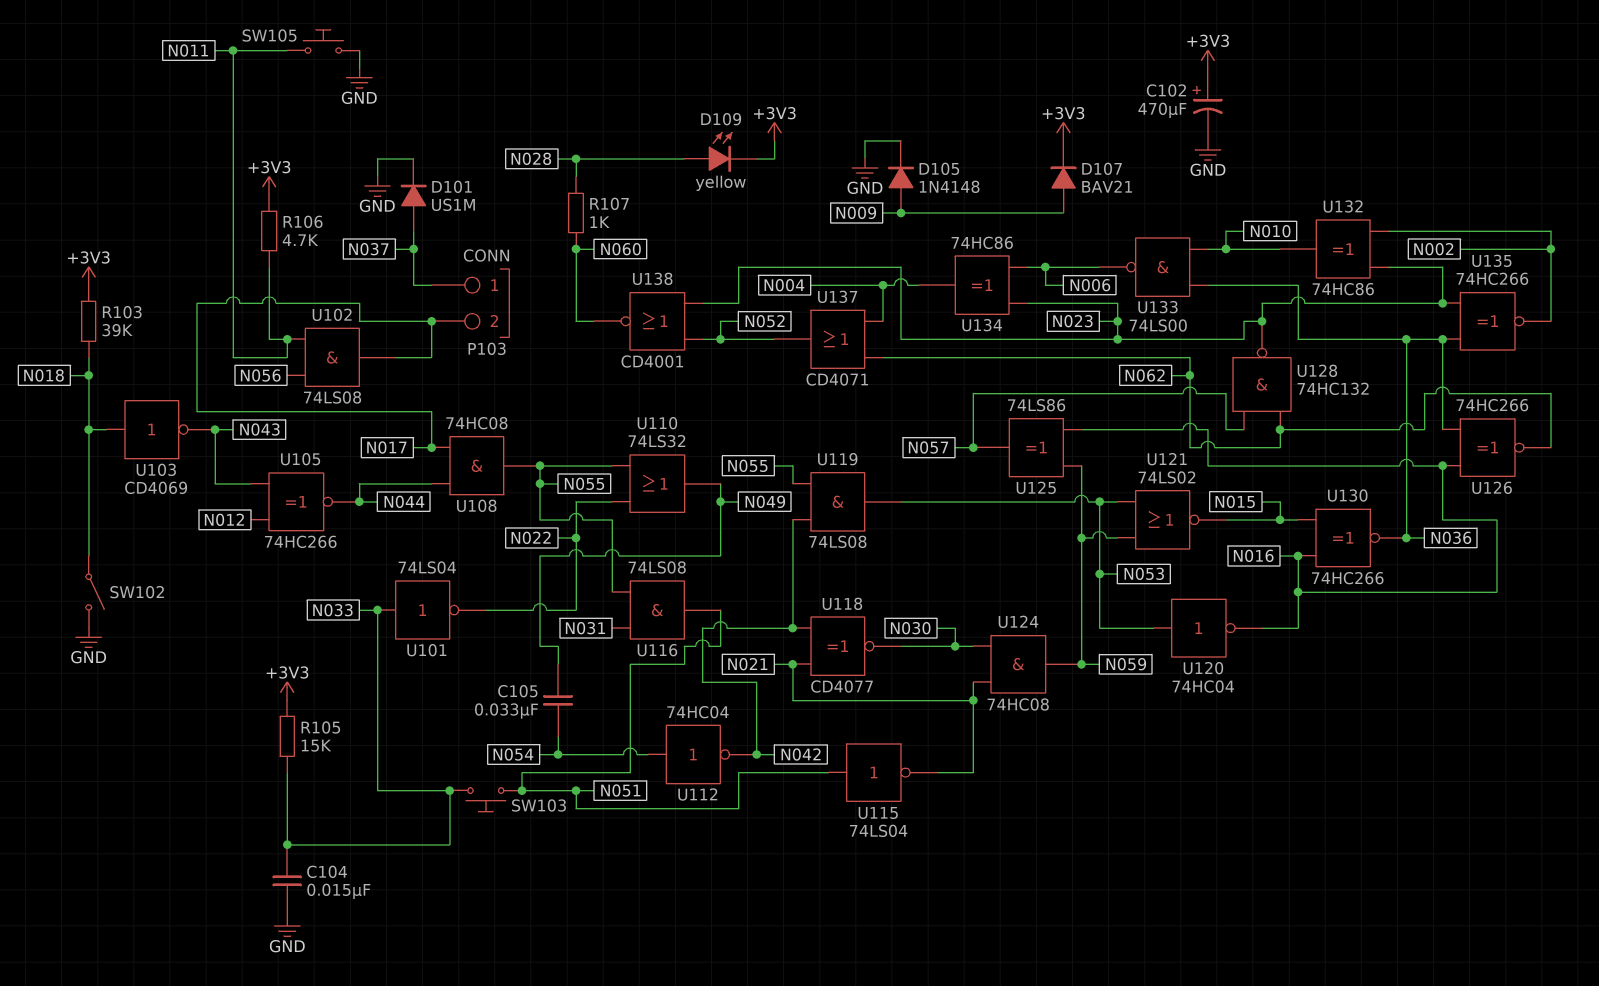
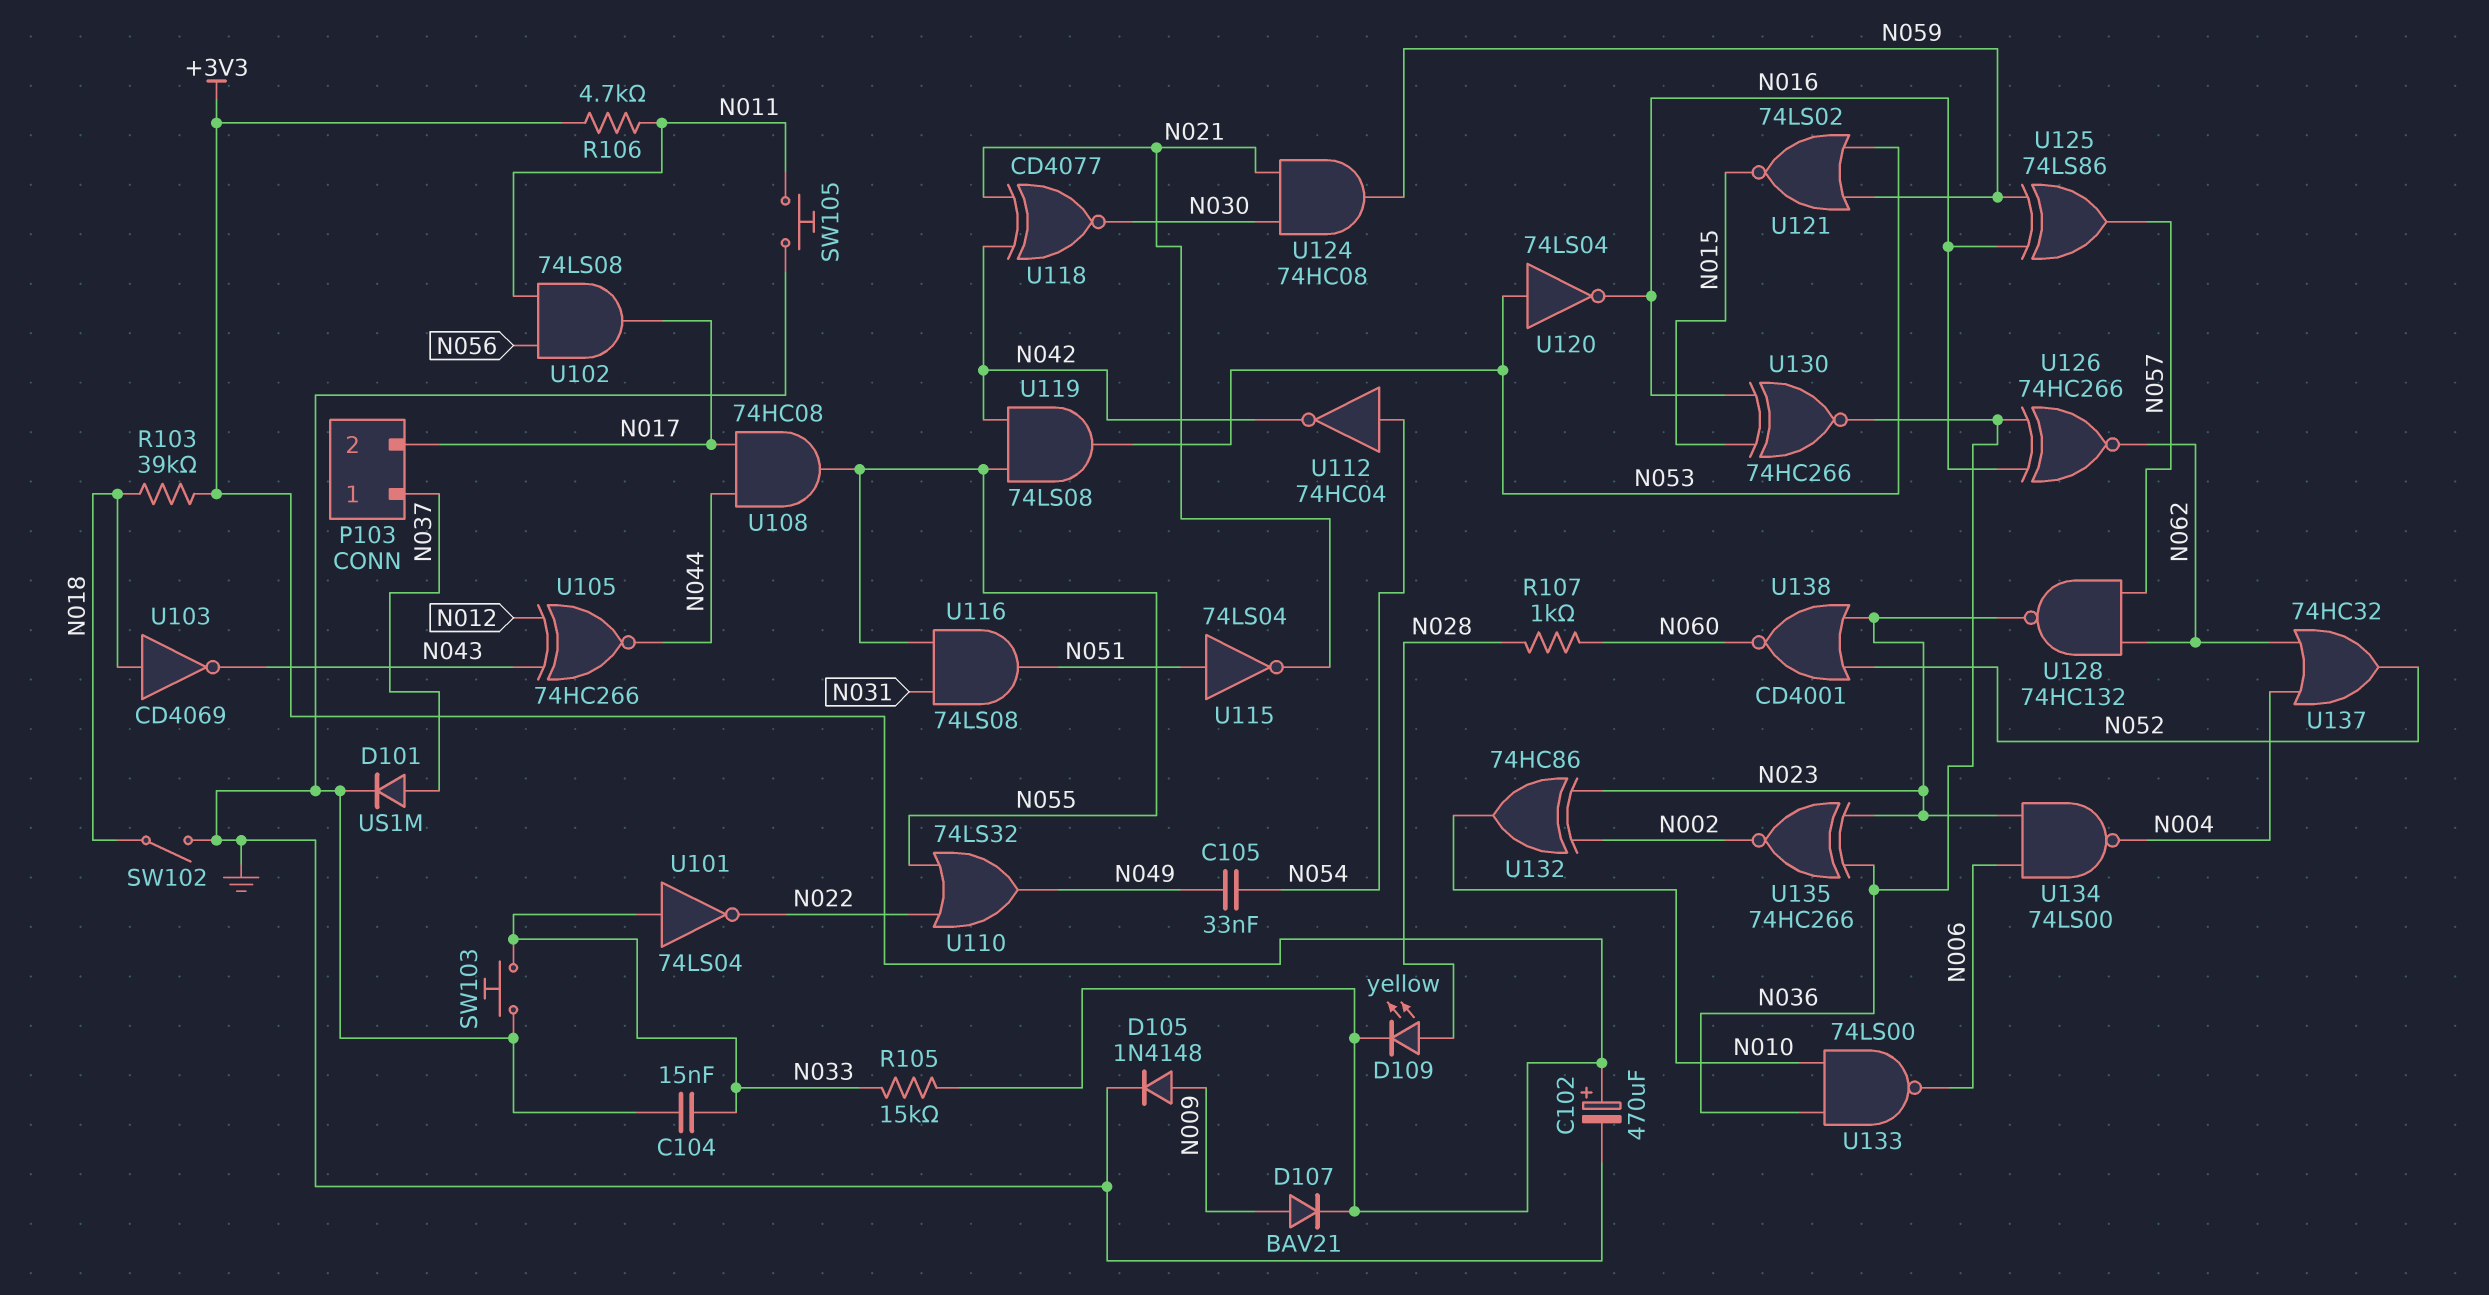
SW103: button (N033, N051) -> button (GND, N033)
U120: NOT 74HC04 (in N053, out N016) -> NOT 74LS04 (in N053, out N016)
U134: XOR 74HC86 (in N006, in N023, out N004) -> NAND 74LS00 (in N006, in N023, out N004)
U137: OR CD4071 (in N004, in N062, out N052) -> OR 74HC32 (in N004, in N062, out N052)

